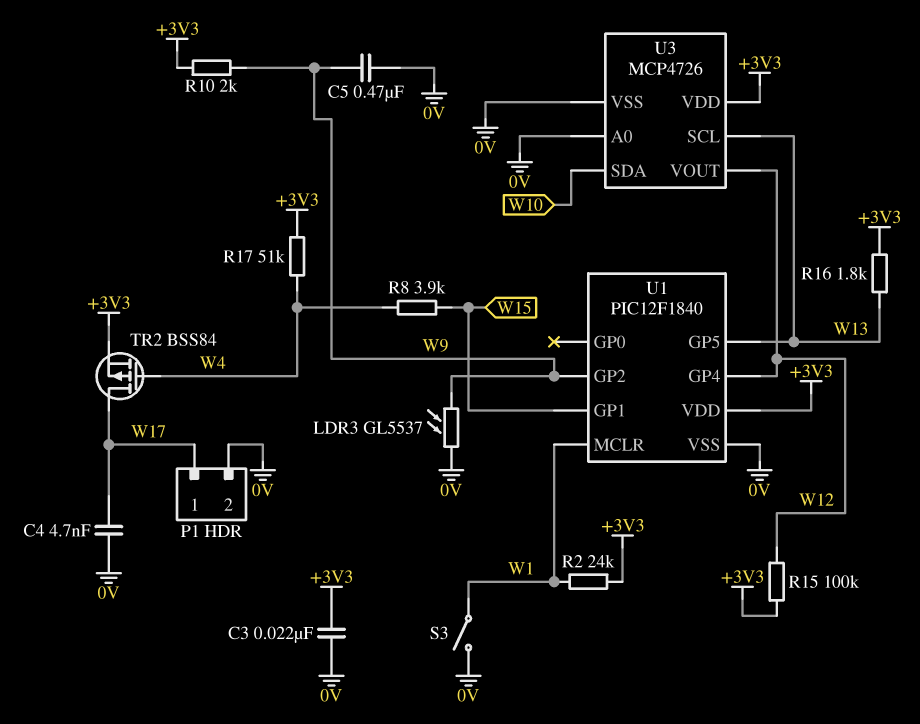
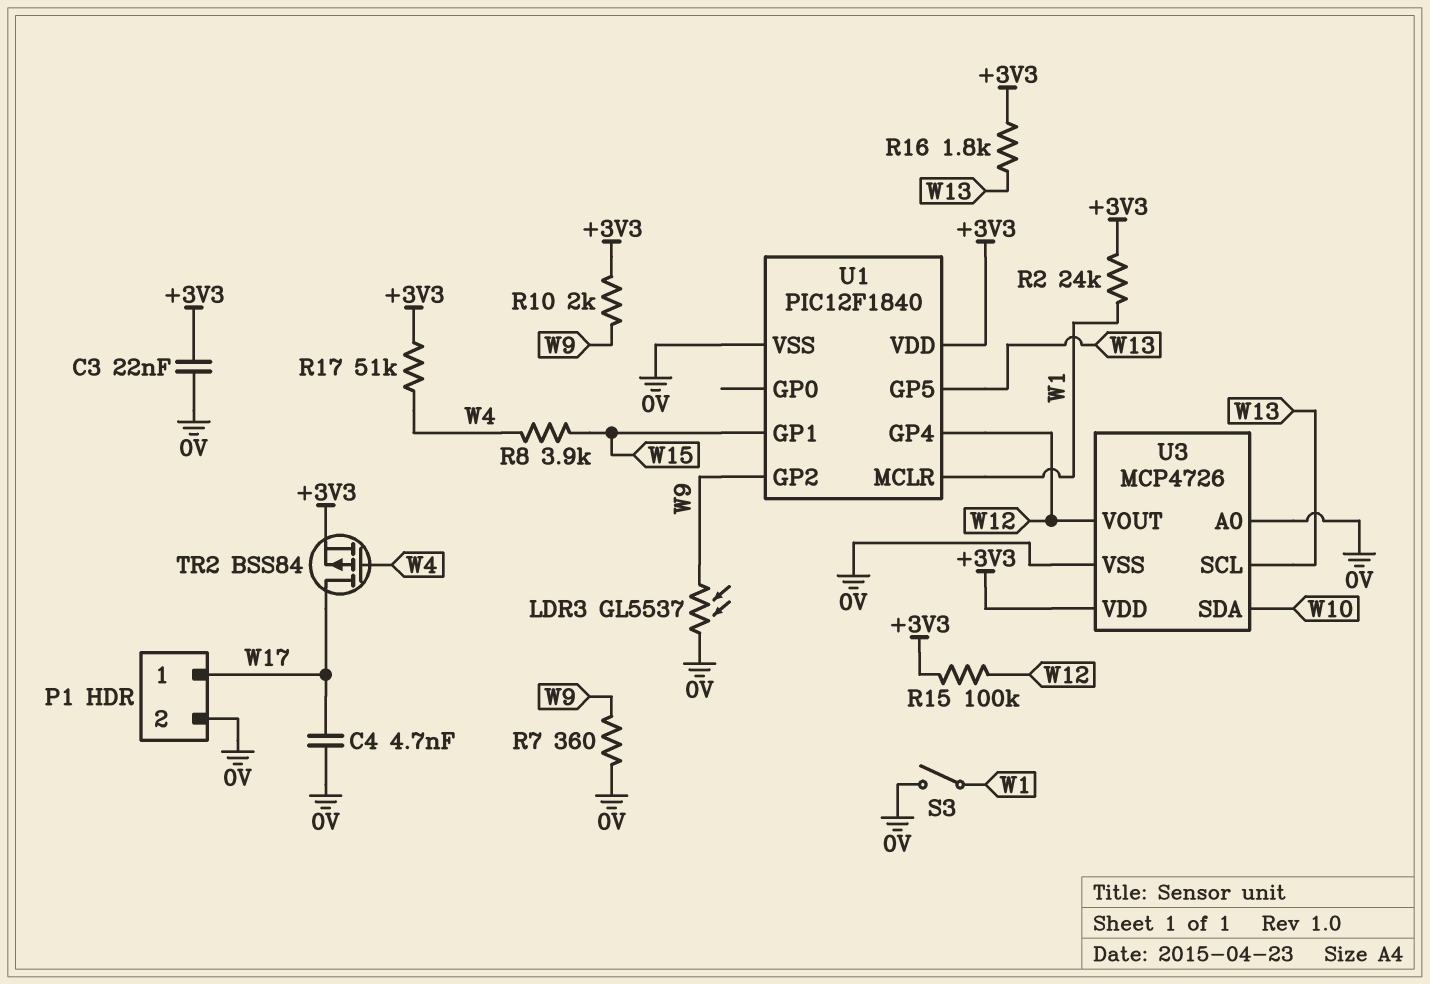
C5: 470nF (0V, W9) -> none
R7: none -> 360 (0V, W9)

